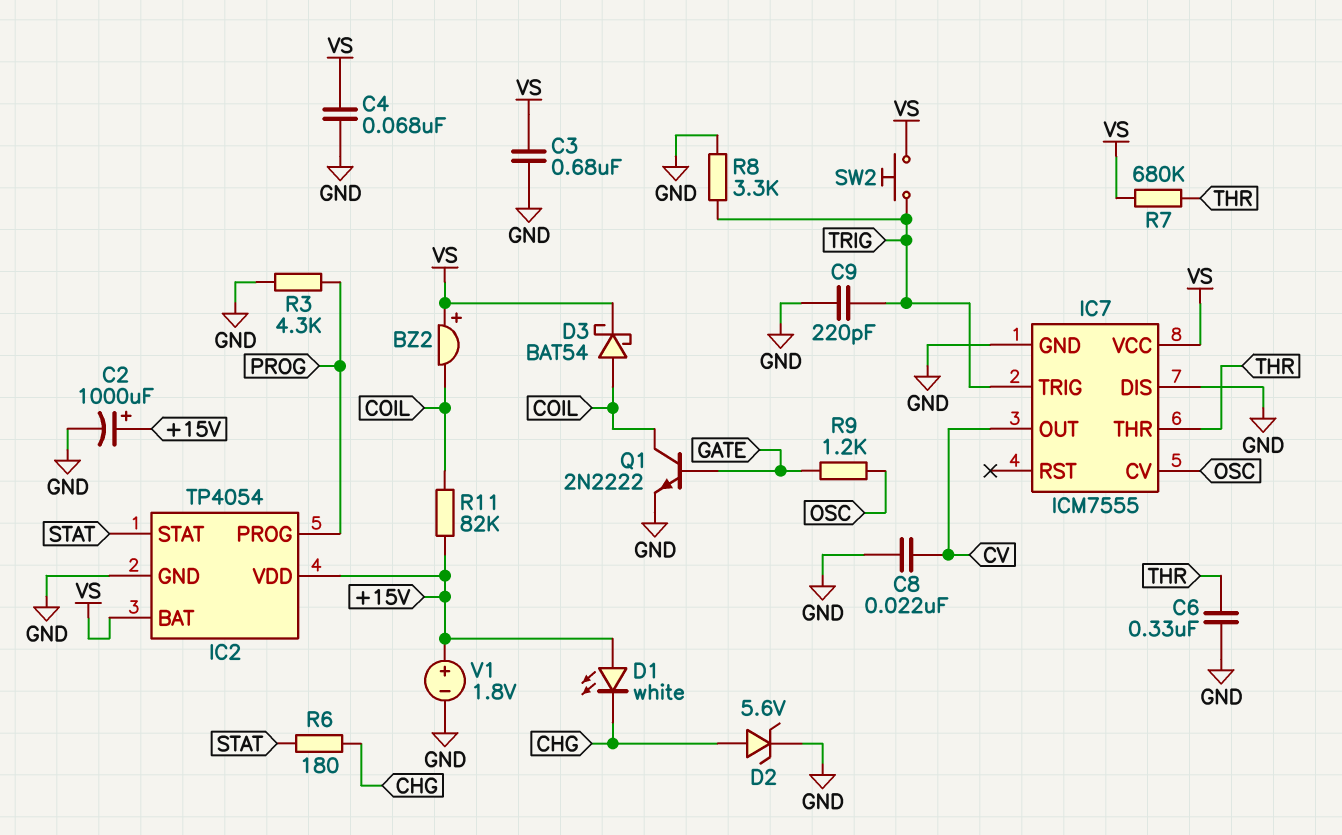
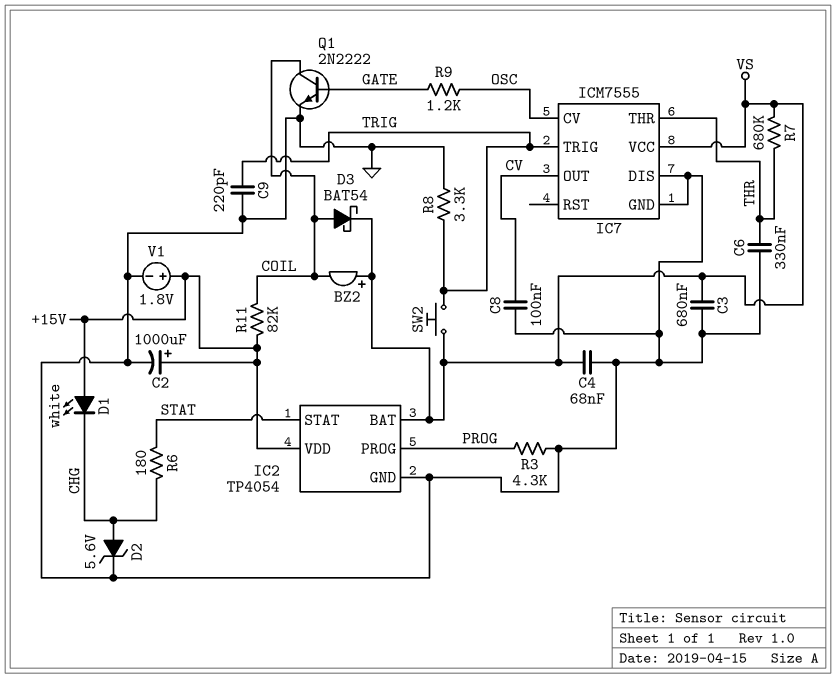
C8: 22nF (CV, GND) -> 100nF (CV, GND)

